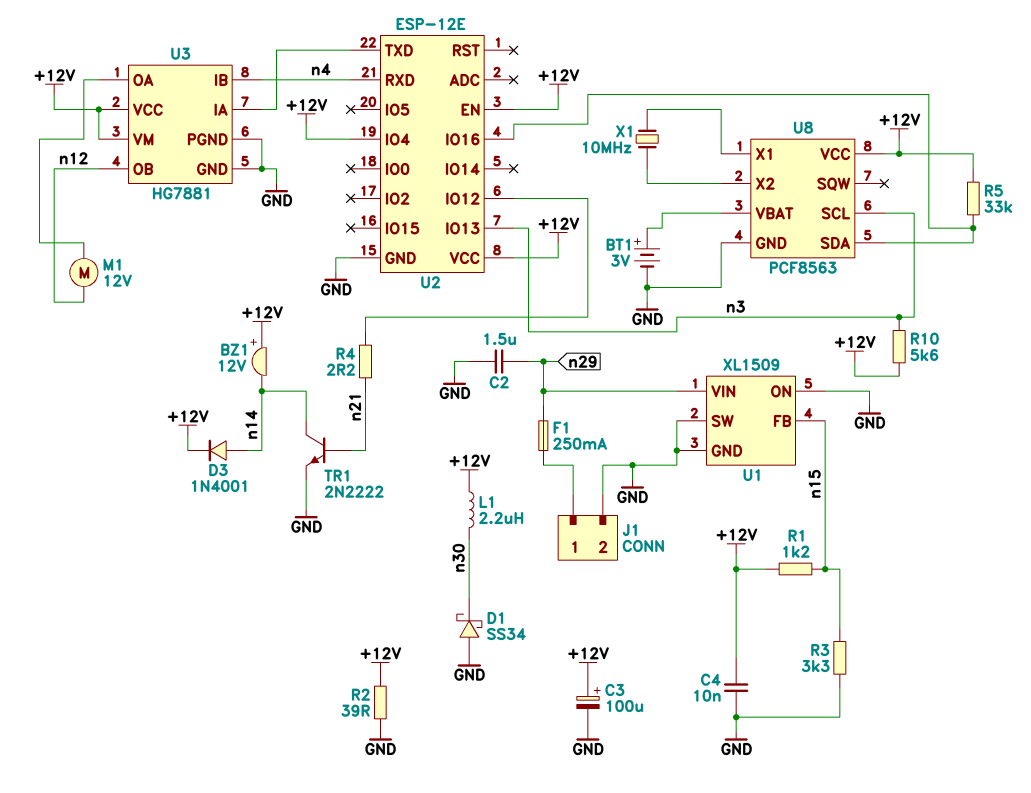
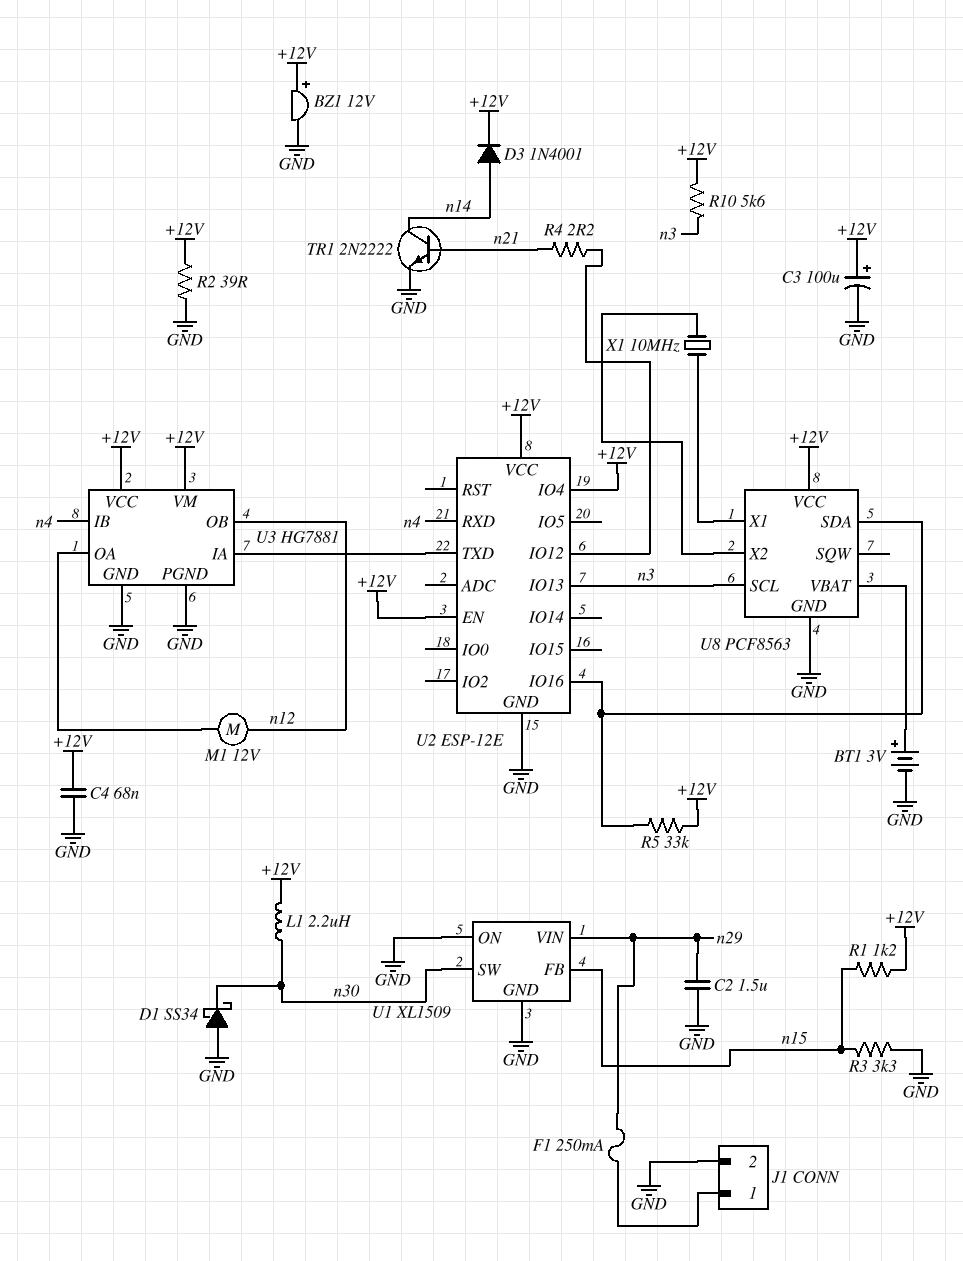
BZ1: buzzer 12V (plus +12V, minus n14) -> buzzer 12V (plus +12V, minus GND)
C4: 10nF (+12V, GND) -> 68nF (+12V, GND)
U1 pin SW: GND -> n30

